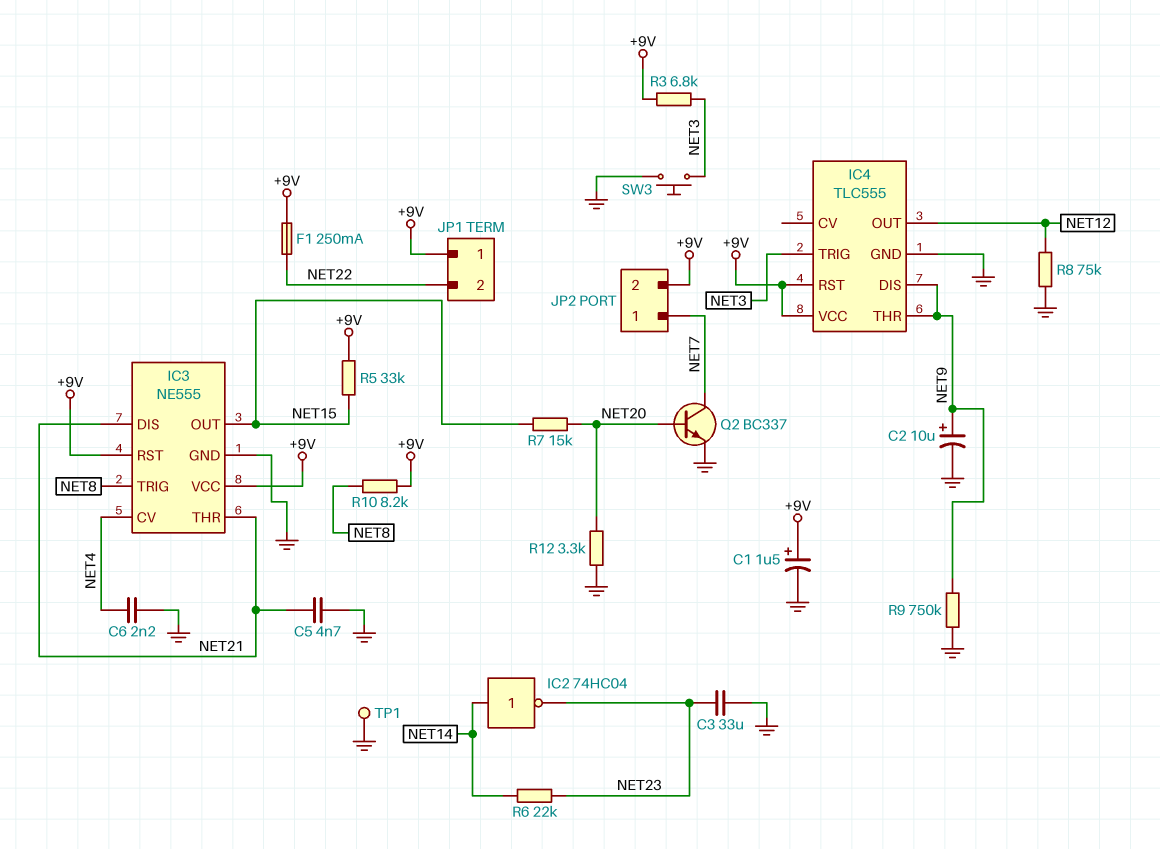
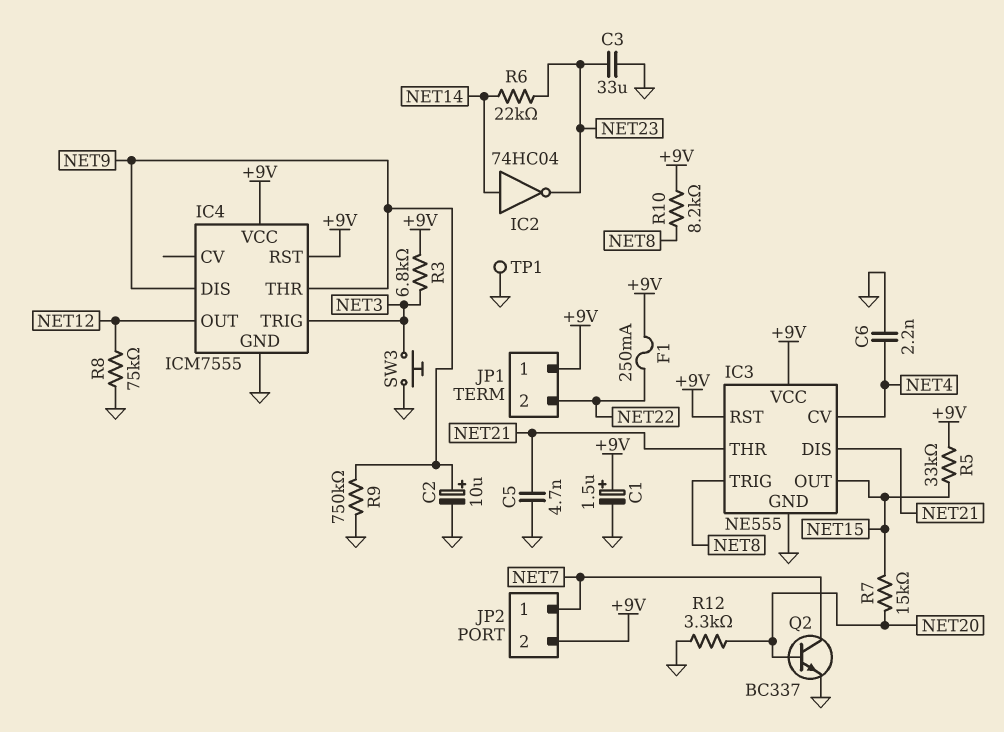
IC4: TLC555 -> ICM7555

